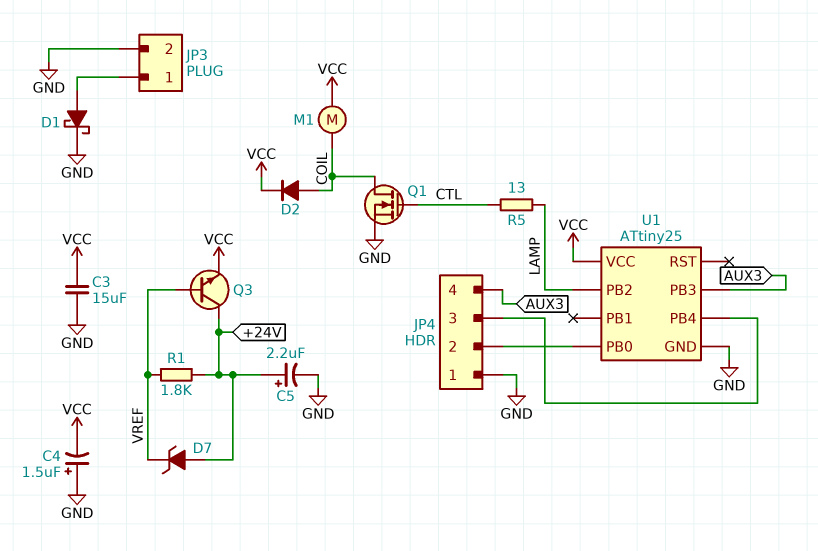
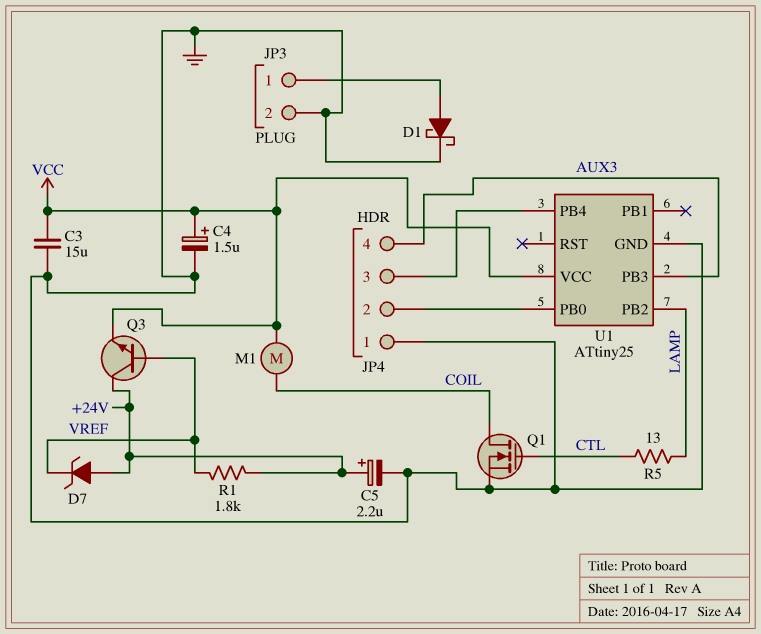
C4: 1.5uF (plus GND, minus VCC) -> 1.5uF (plus VCC, minus GND)
D2: diode (A COIL, K VCC) -> none

